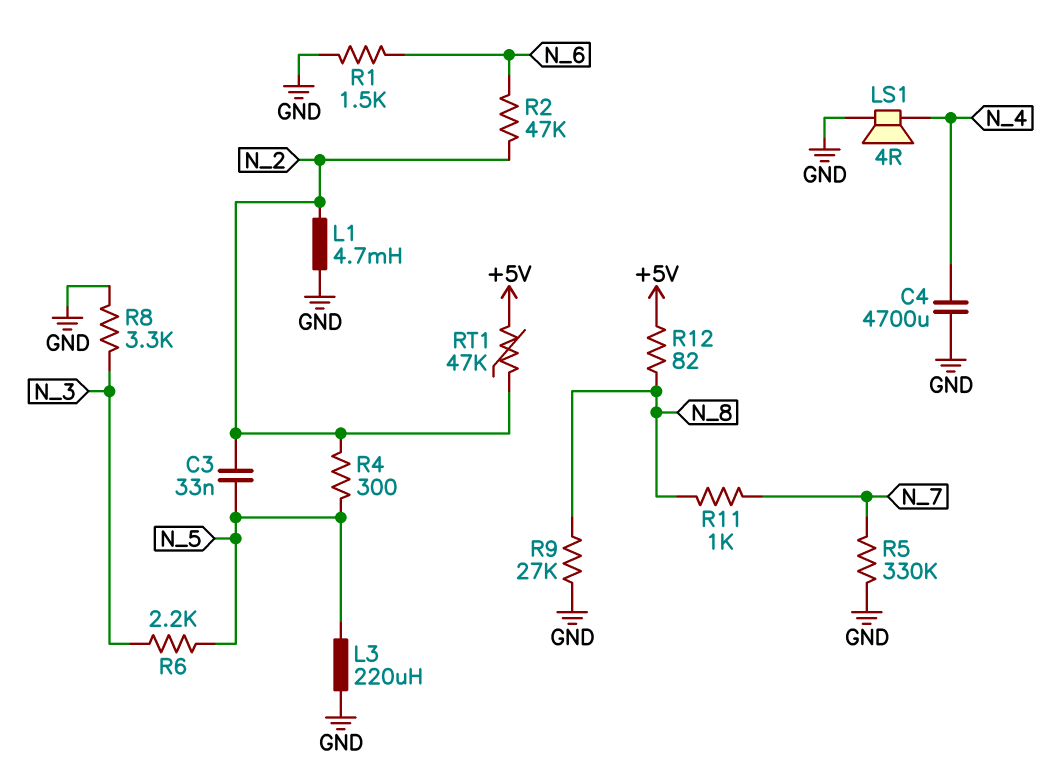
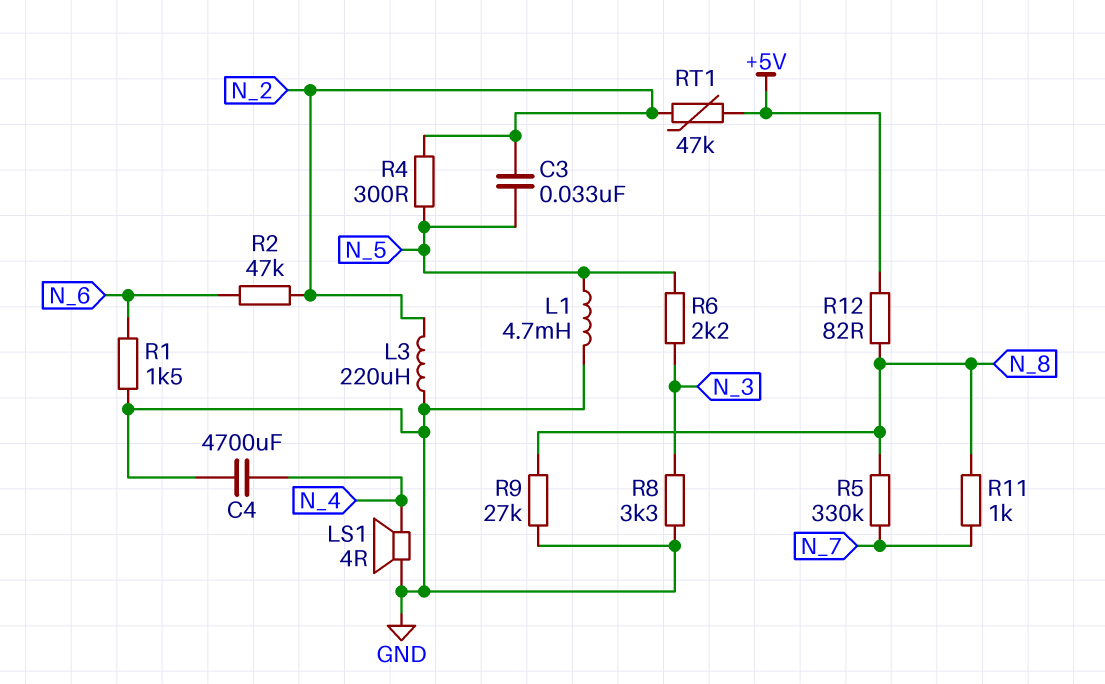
L1: 4.7mH (GND, N_2) -> 4.7mH (GND, N_5)
L3: 220uH (GND, N_5) -> 220uH (GND, N_2)
R5: 330k (GND, N_7) -> 330k (N_7, N_8)

